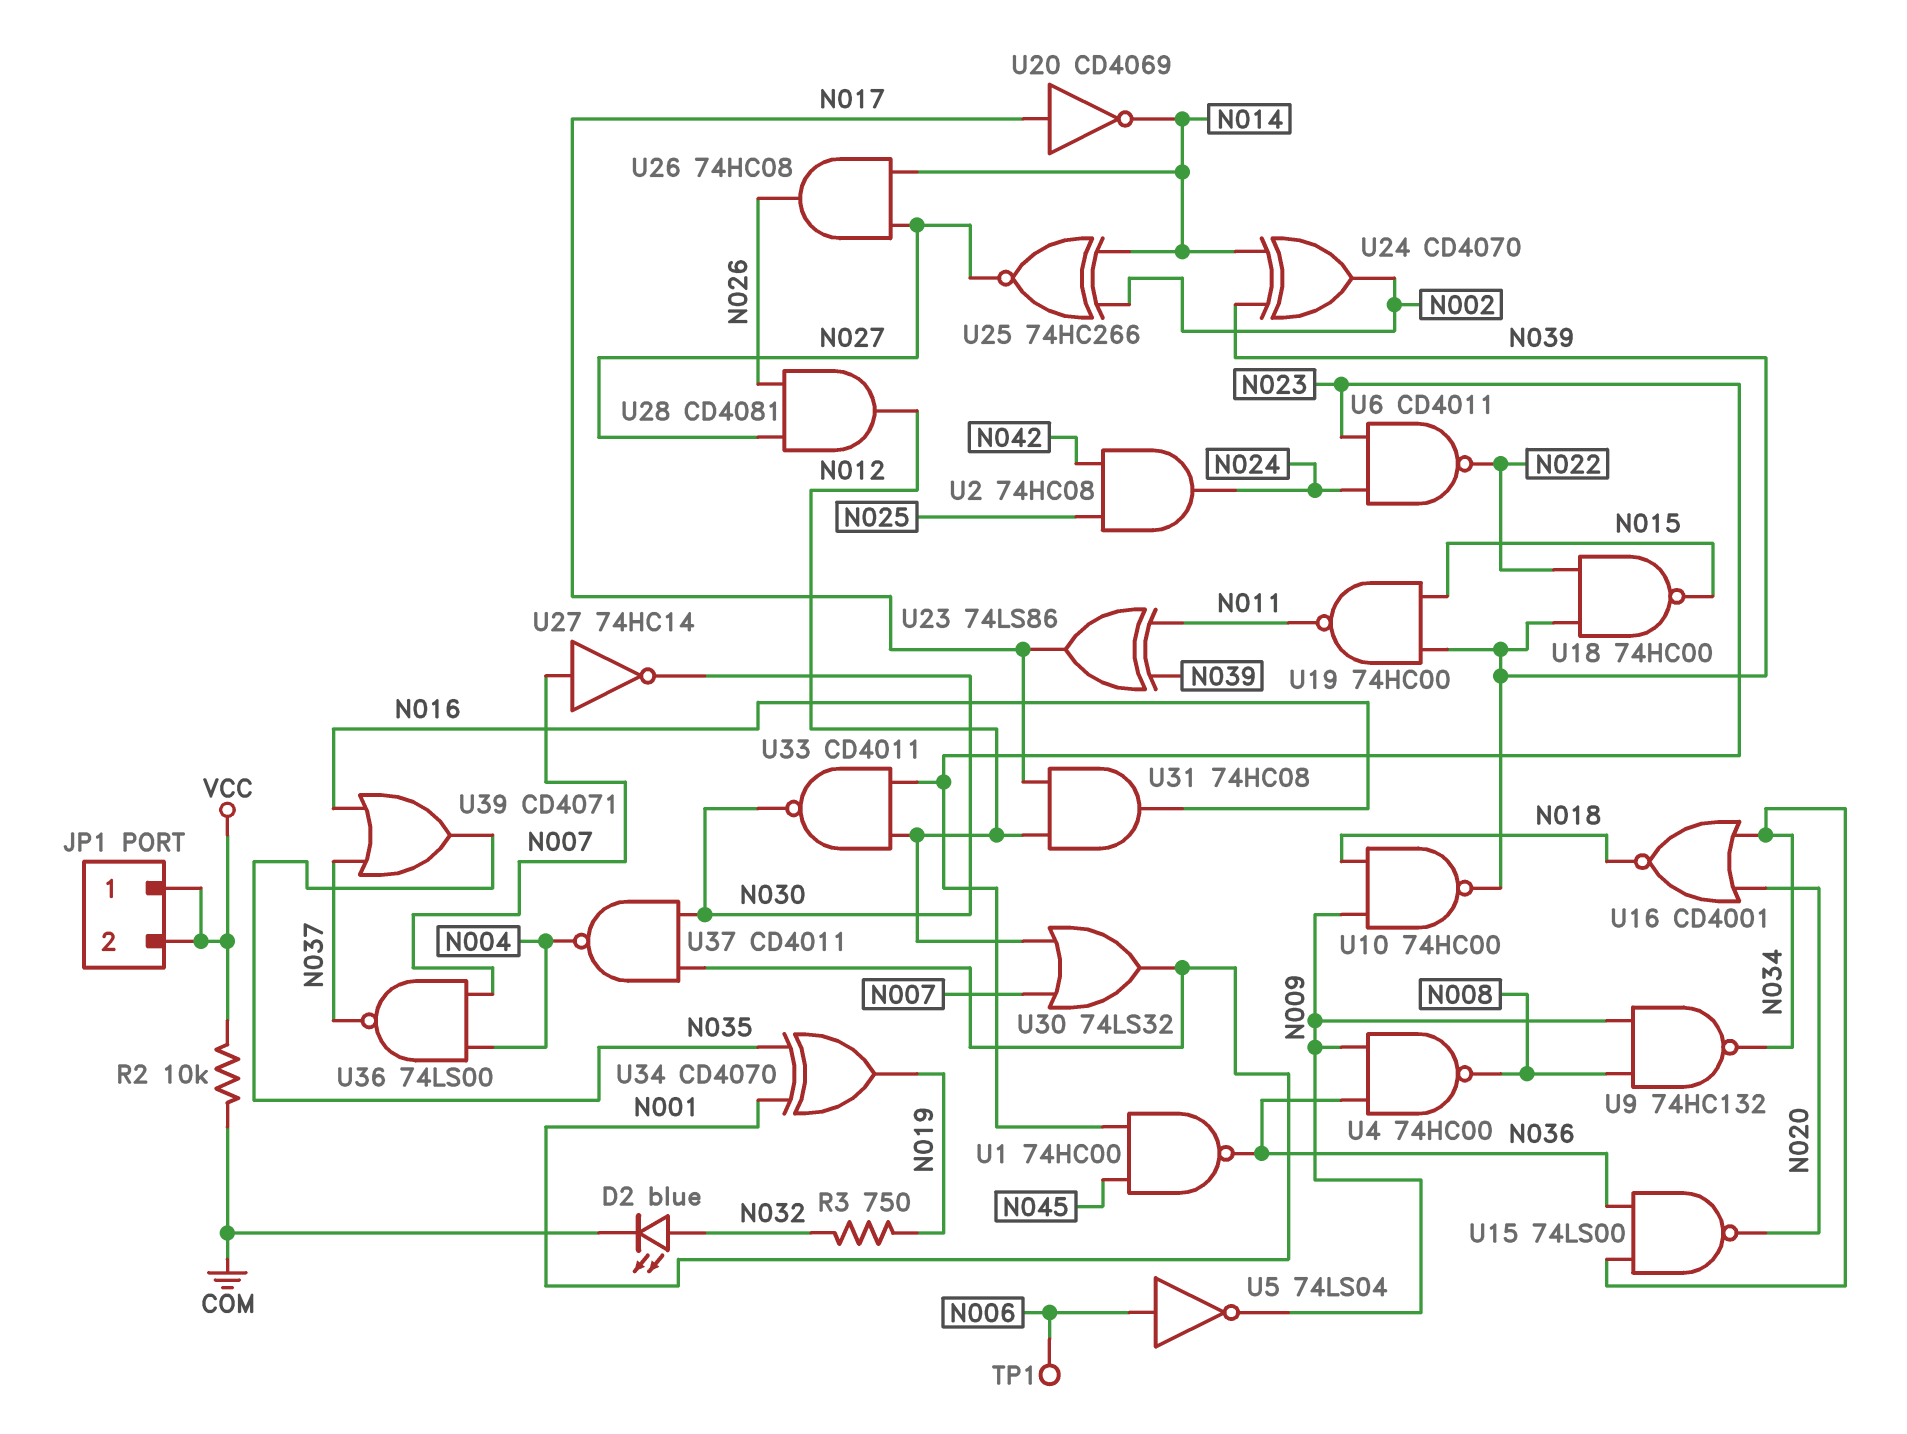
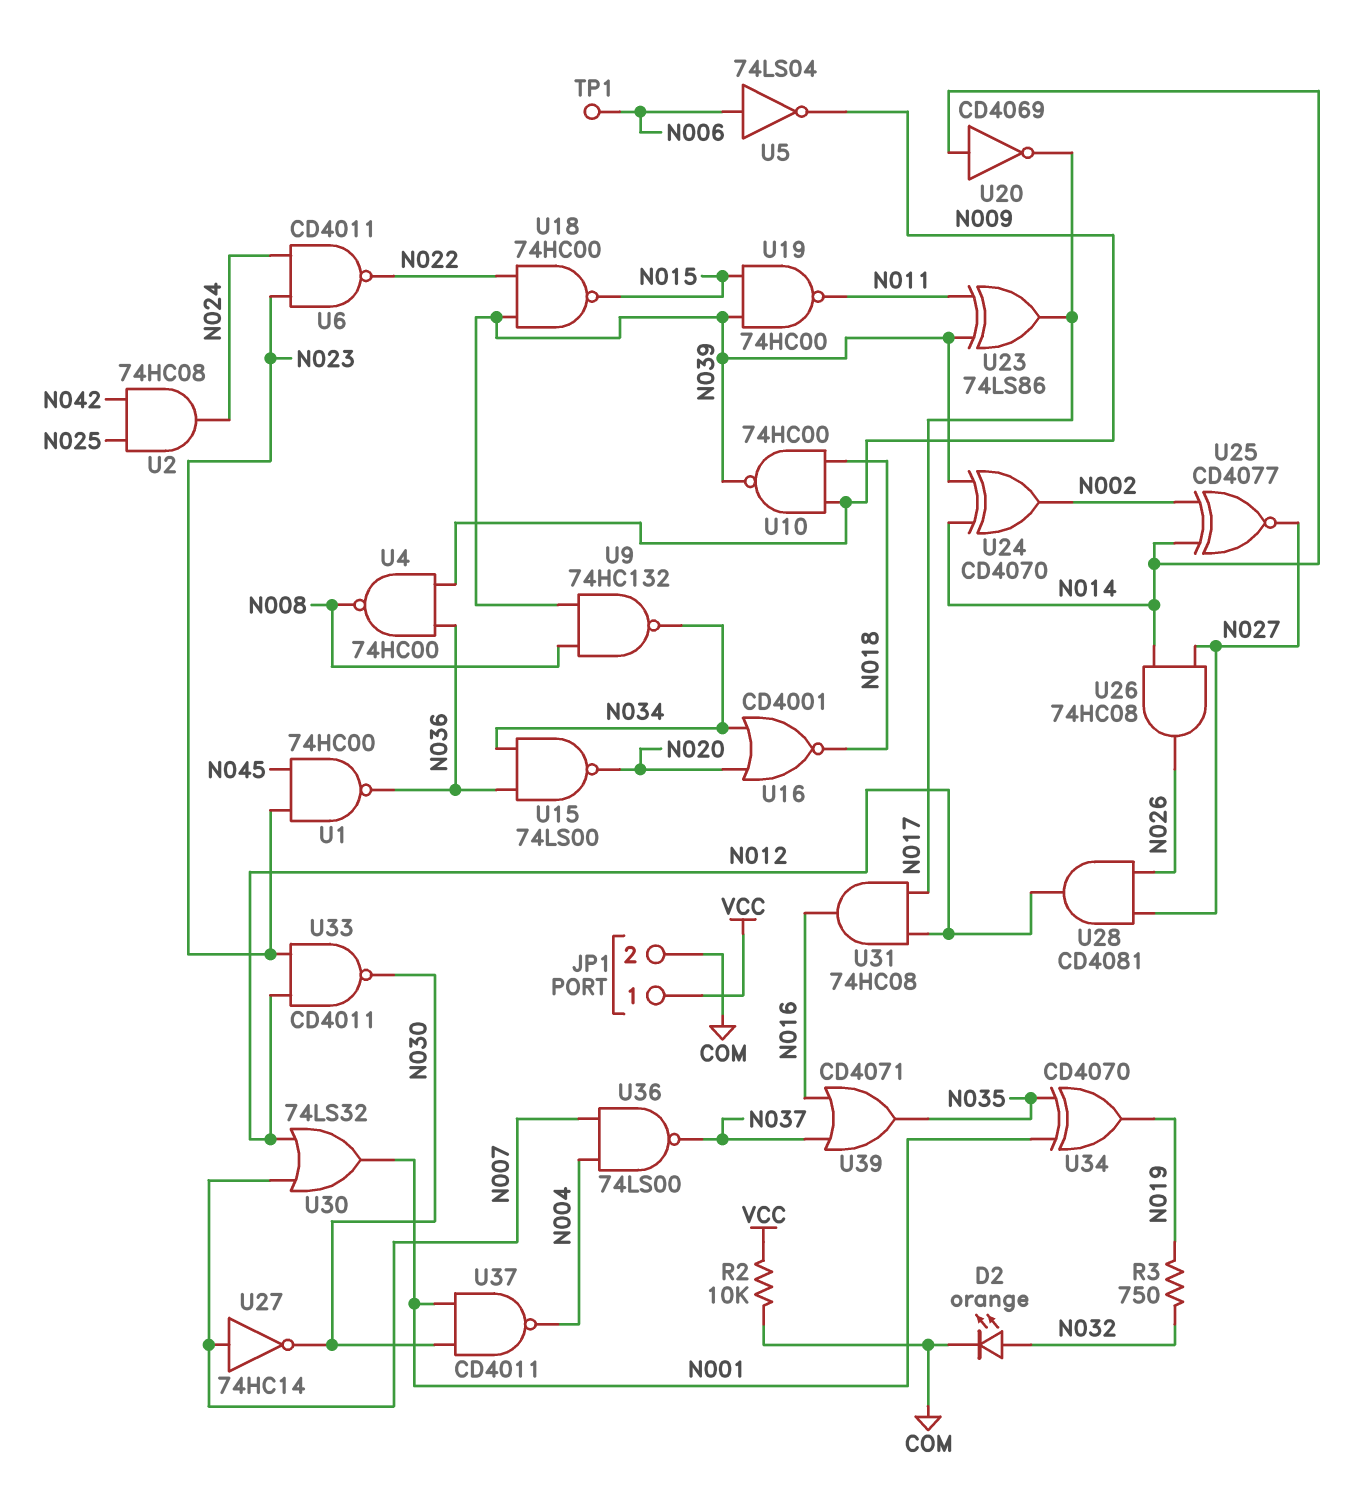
D2: LED blue (A N032, K COM) -> LED orange (A N032, K COM)
JP1 pin 2: VCC -> COM
U9: NAND 74HC132 (in N008, in N009, out N034) -> NAND 74HC132 (in N008, in N039, out N034)
U20: NOT CD4069 (in N017, out N014) -> NOT CD4069 (in N014, out N017)
U25: XNOR 74HC266 (in N002, in N014, out N027) -> XNOR CD4077 (in N002, in N014, out N027)

